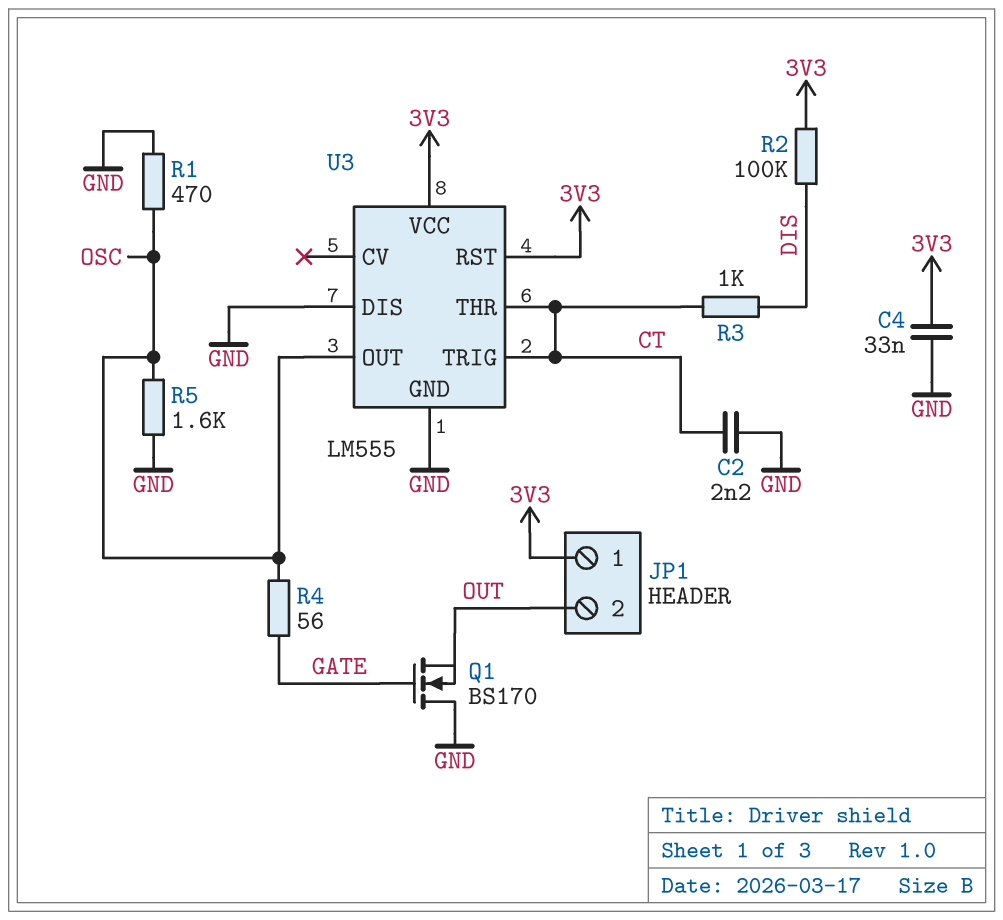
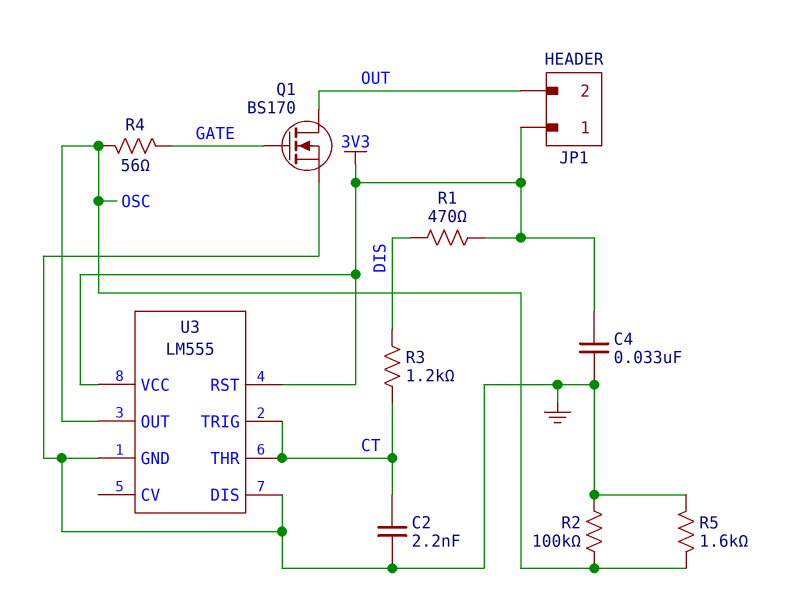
Q1: NMOS BS170 (G GATE, D GND, S OUT) -> NMOS BS170 (G GATE, D OUT, S GND)
R1: 470 (GND, OSC) -> 470 (3V3, DIS)
R2: 100k (3V3, DIS) -> 100k (GND, OSC)
R3: 1k (CT, DIS) -> 1.2k (CT, DIS)

